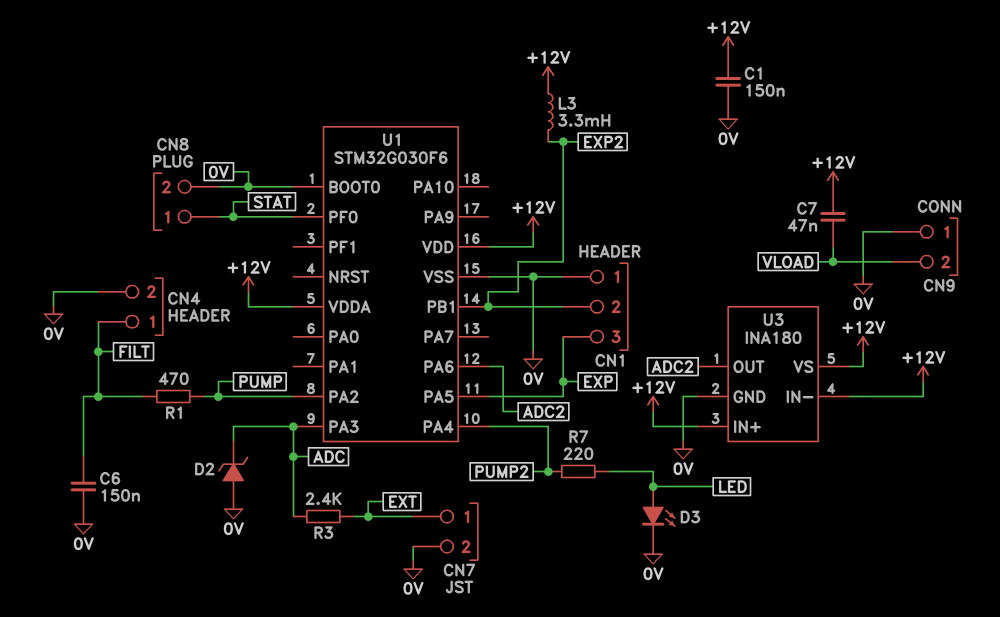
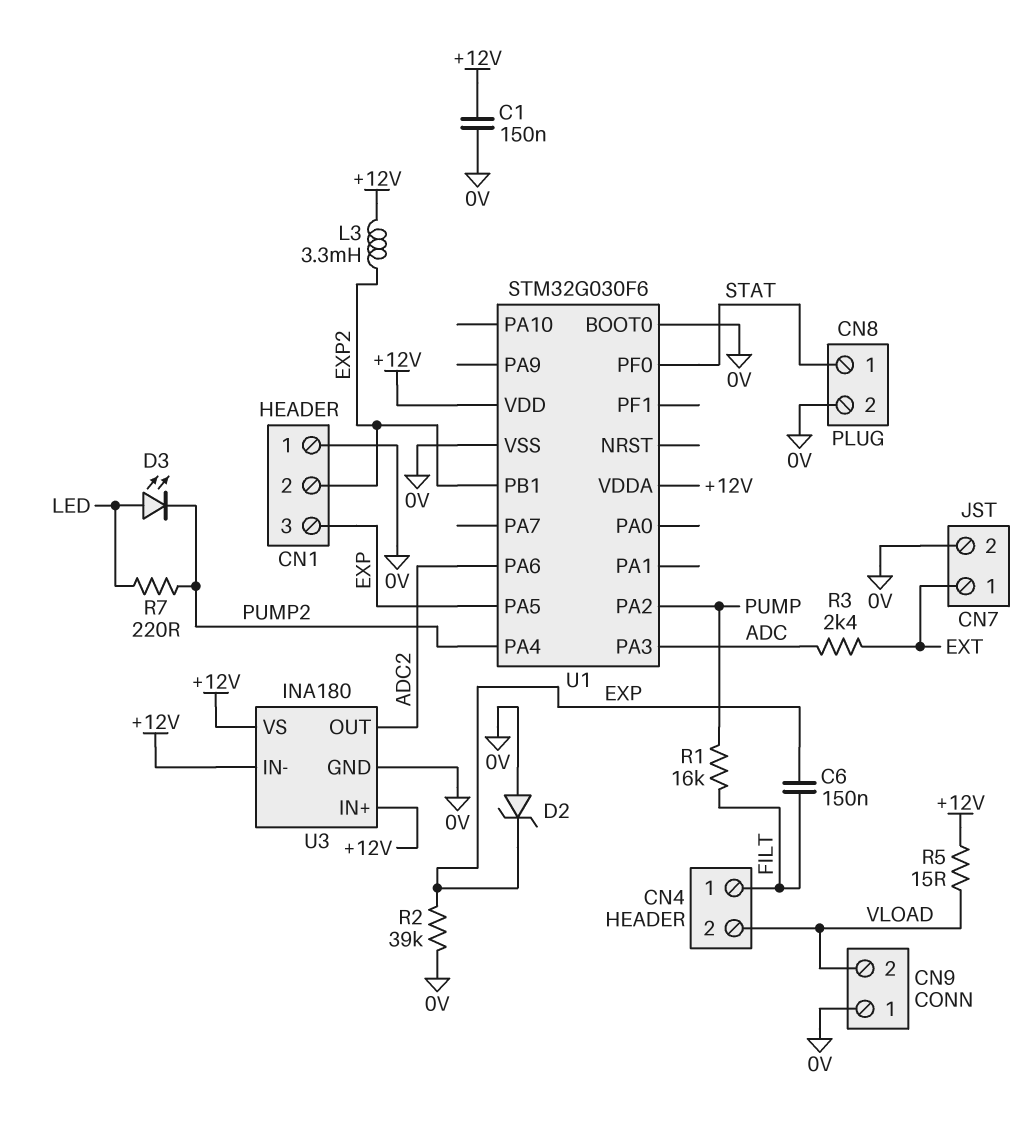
C6: 150nF (0V, FILT) -> 150nF (EXP, FILT)
C7: 47nF (+12V, VLOAD) -> none
CN4 pin 2: 0V -> VLOAD
D2: zener (A 0V, K ADC) -> zener (A 0V, K EXP)
D3: LED (A LED, K 0V) -> LED (A LED, K PUMP2)
R1: 470 (FILT, PUMP) -> 16k (FILT, PUMP)
R2: none -> 39k (0V, EXP)
R5: none -> 15 (+12V, VLOAD)

